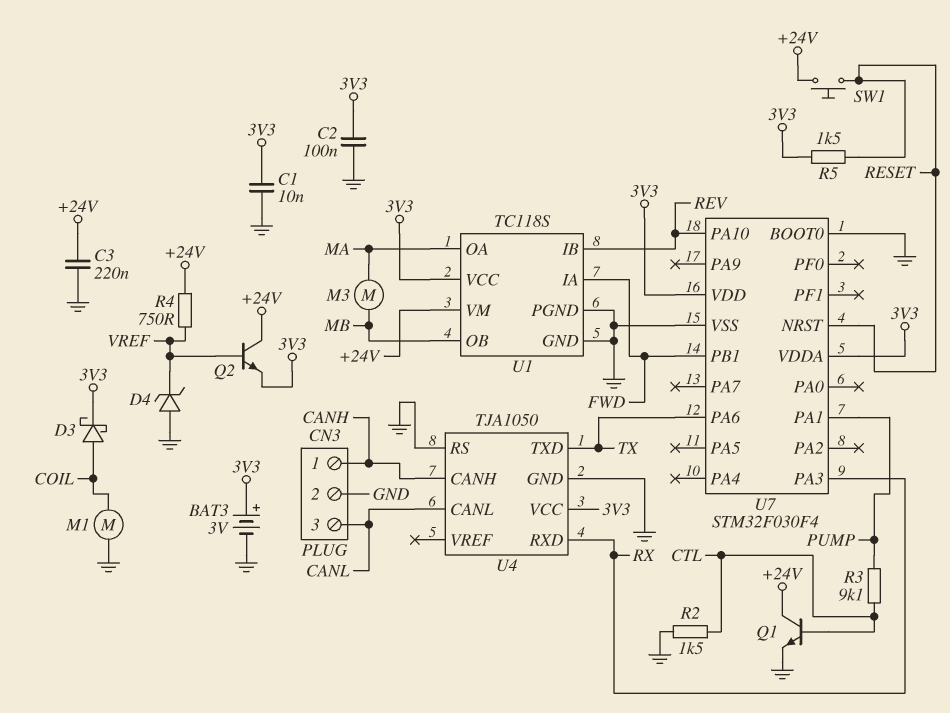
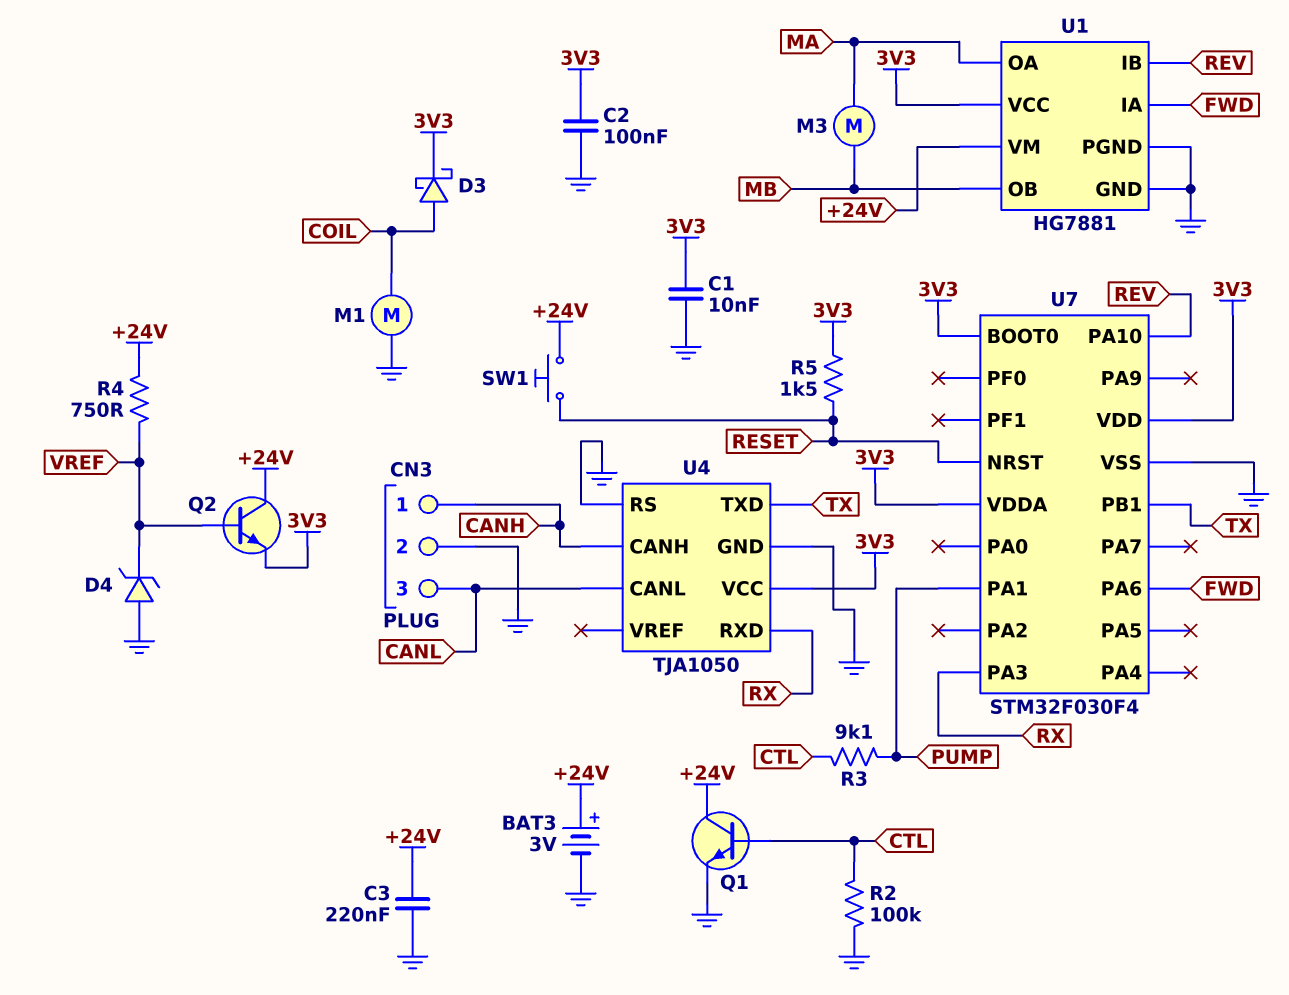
BAT3: 3V (plus 3V3, minus GND) -> 3V (plus +24V, minus GND)
R2: 1.5k (CTL, GND) -> 100k (CTL, GND)
U1: TC118S -> HG7881
U7 pin BOOT0: GND -> 3V3
U7 pin PA6: TX -> FWD
U7 pin PB1: FWD -> TX

